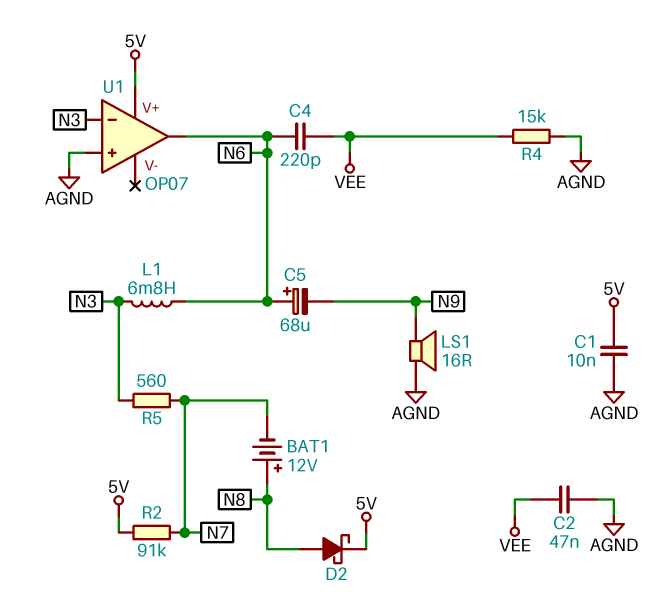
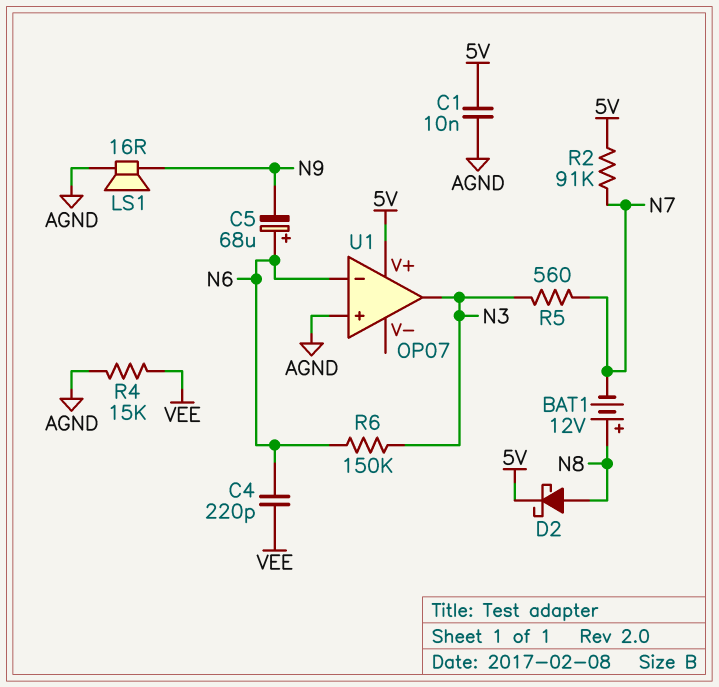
C2: 47nF (AGND, VEE) -> none
L1: 6.8mH (N3, N6) -> none
R6: none -> 150k (N3, N6)
U1 pin in-: N3 -> N6
U1 pin out: N6 -> N3

